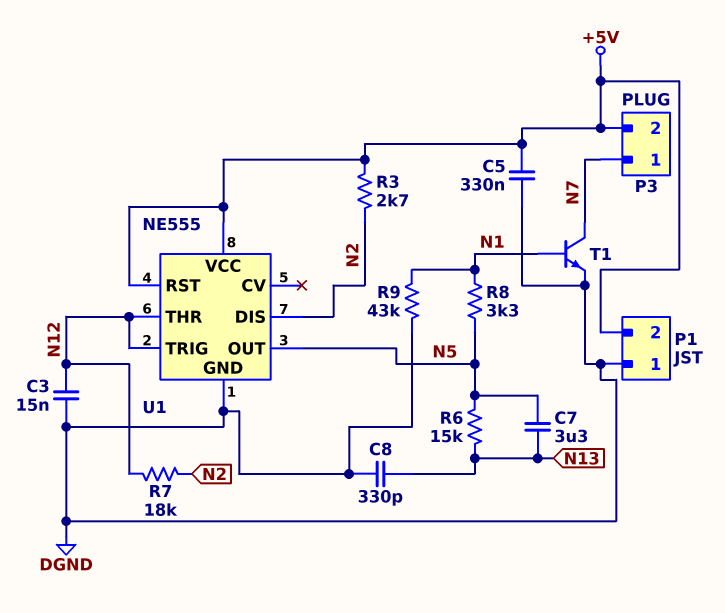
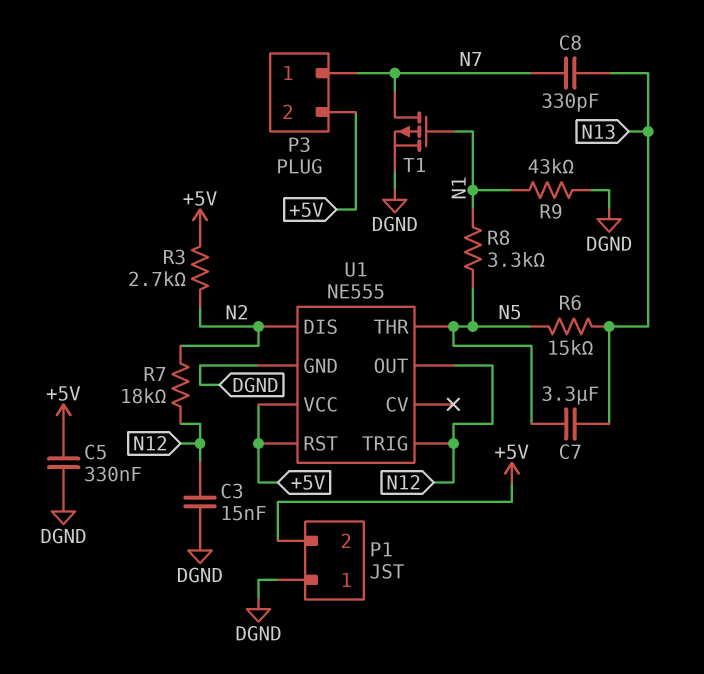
C8: 330pF (DGND, N13) -> 330pF (N7, N13)
T1: NPN (B N1, C N7, E DGND) -> PMOS (G N1, D N7, S DGND)
U1 pin OUT: N5 -> N12
U1 pin THR: N12 -> N5

